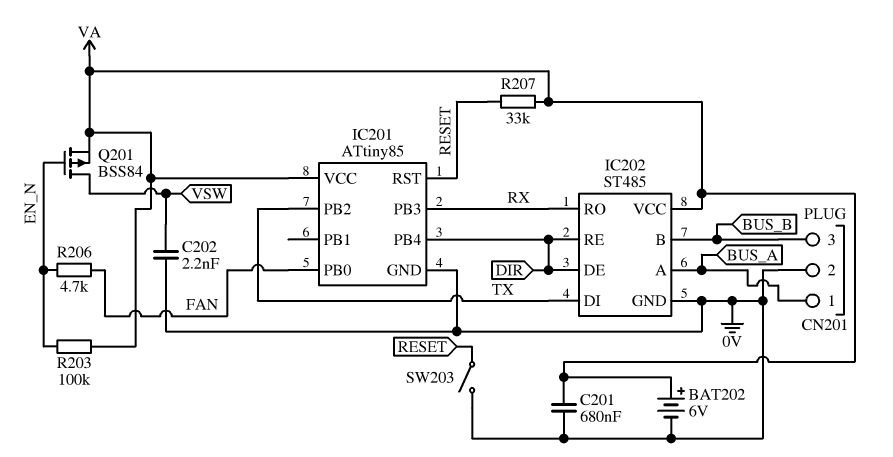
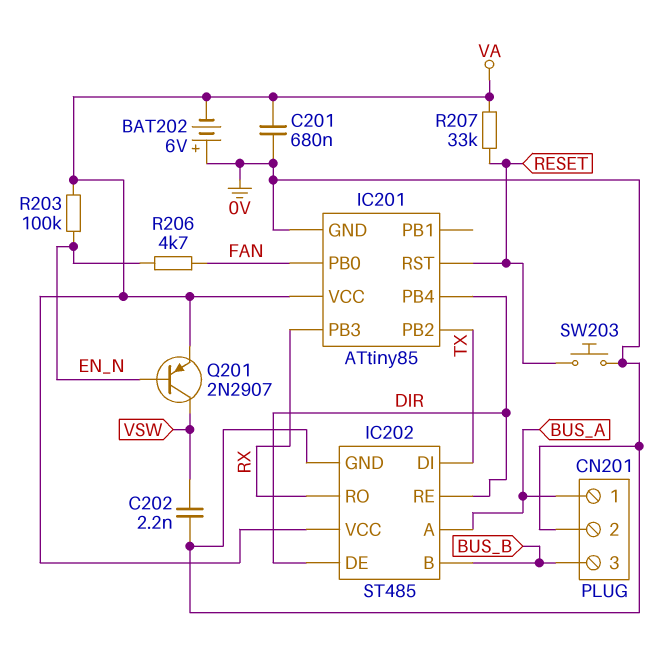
BAT202: 6V (plus VA, minus 0V) -> 6V (plus 0V, minus VA)
Q201: PMOS BSS84 (G EN_N, D VSW, S VA) -> PNP 2N2907 (B EN_N, C VSW, E VA)
SW203: switch (0V, RESET) -> button (0V, RESET)

